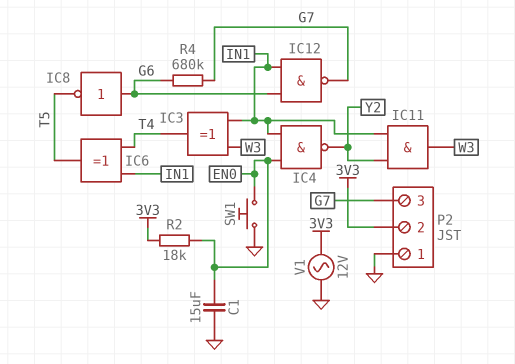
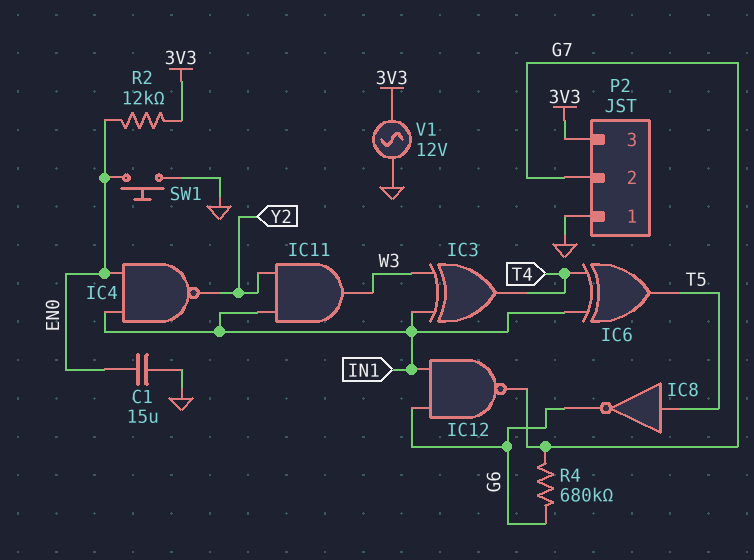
IC8: NOT (in G6, out T5) -> NOT (in T5, out G6)
P2 pin 2: 3V3 -> G7
P2 pin 3: G7 -> 3V3
R2: 18k (3V3, EN0) -> 12k (3V3, EN0)

